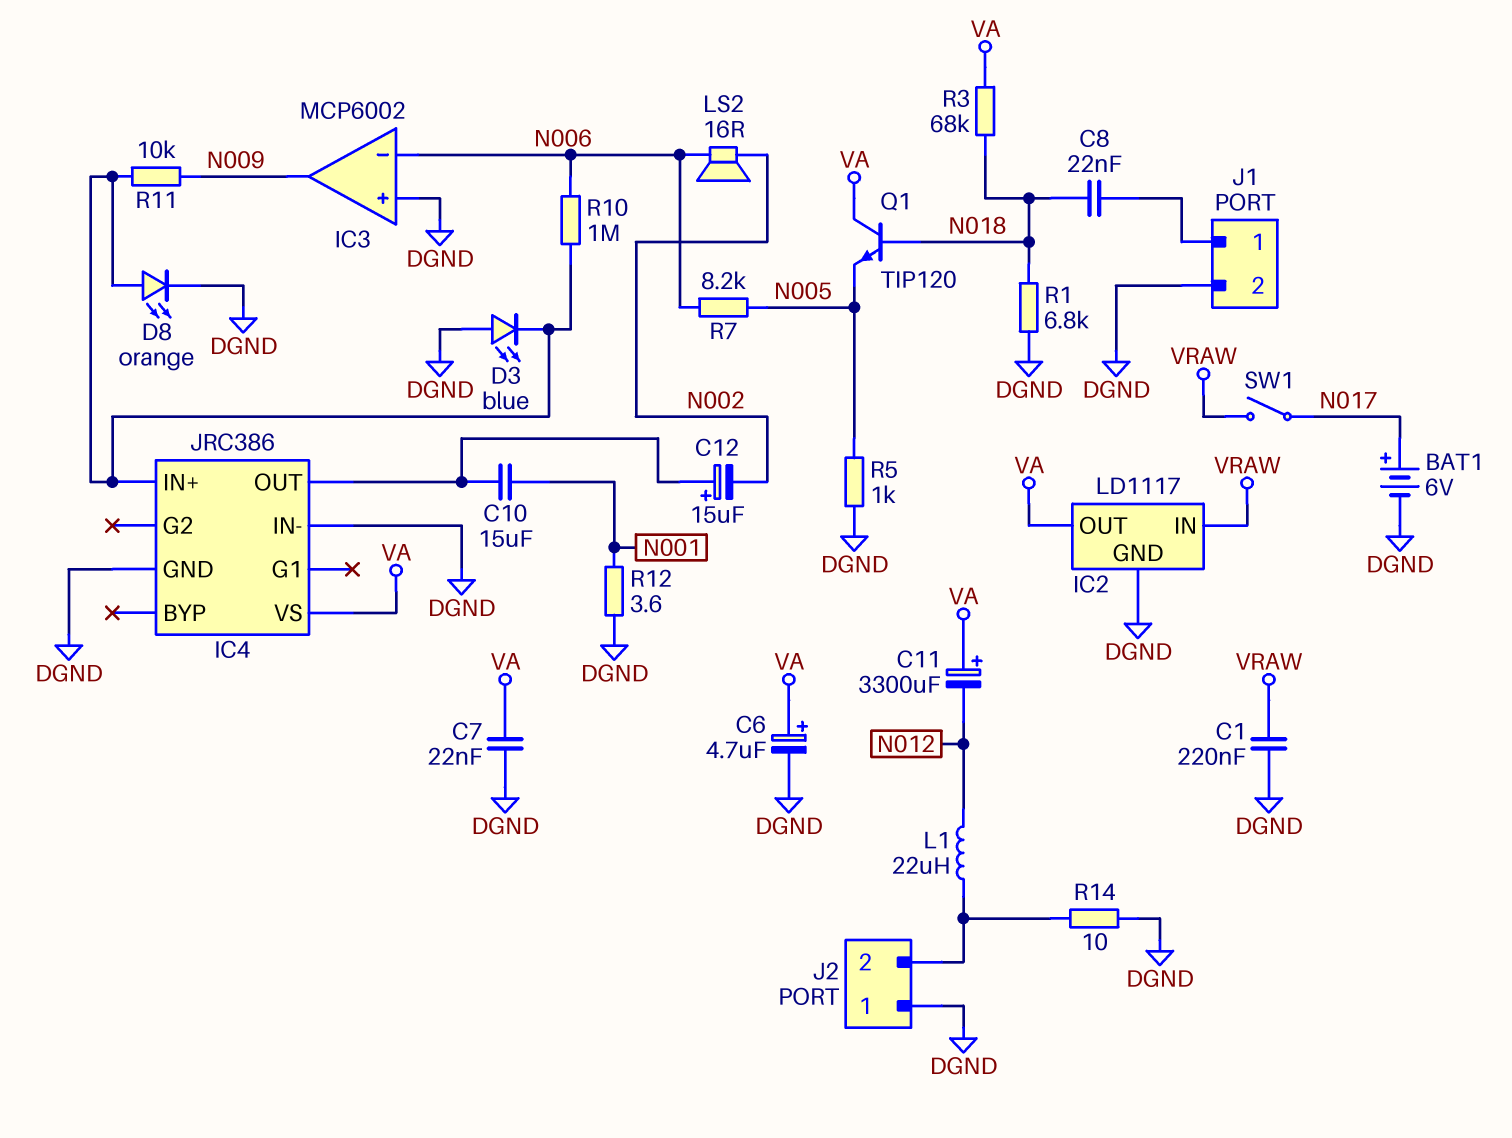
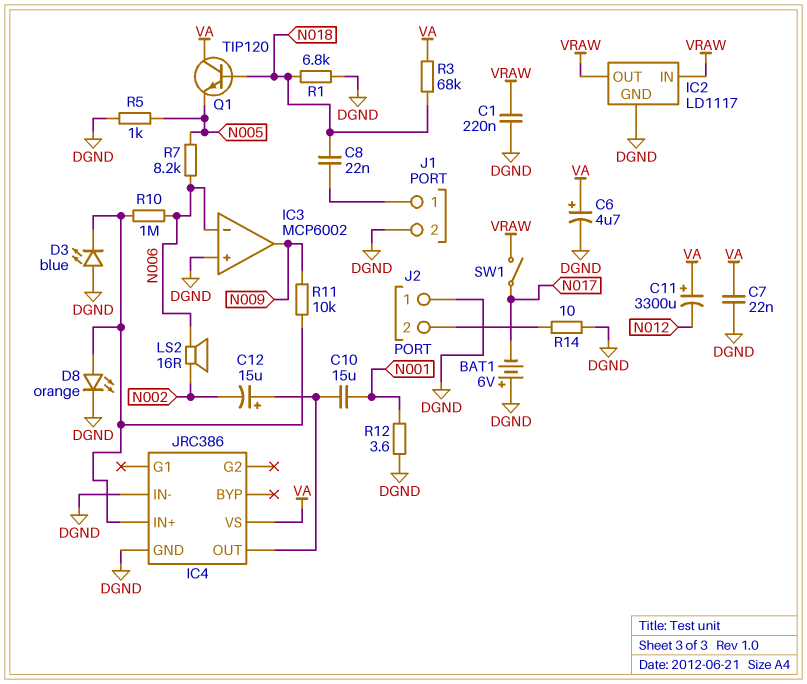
BAT1: 6V (plus N017, minus DGND) -> 6V (plus DGND, minus N017)
IC2 pin OUT: VA -> VRAW
L1: 22uH (J2/2, N012) -> none

